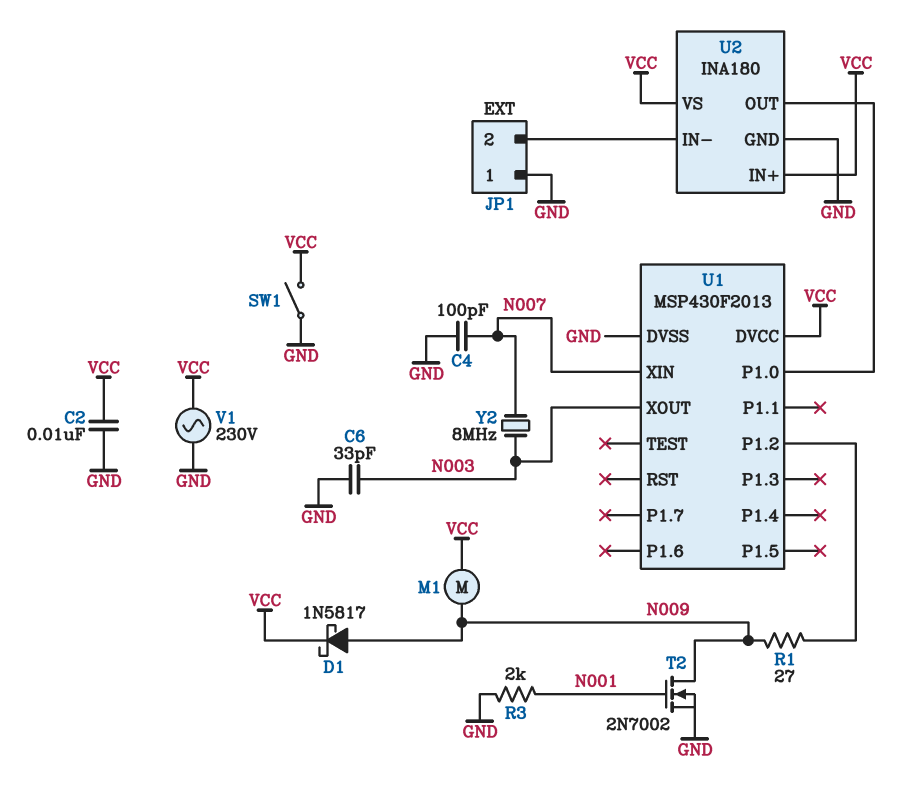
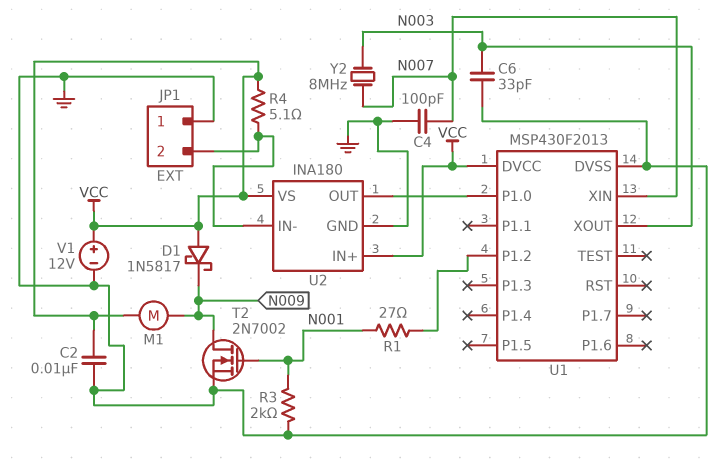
D1: schottky 1N5817 (A N009, K VCC) -> schottky 1N5817 (A VCC, K N009)
R1: 27 (N009, U1/P1.2) -> 27 (N001, U1/P1.2)
R4: none -> 5.1 (JP1/2, VCC)
SW1: switch (GND, VCC) -> none
V1: AC 230V (GND, VCC) -> 12V (plus VCC, minus GND)

